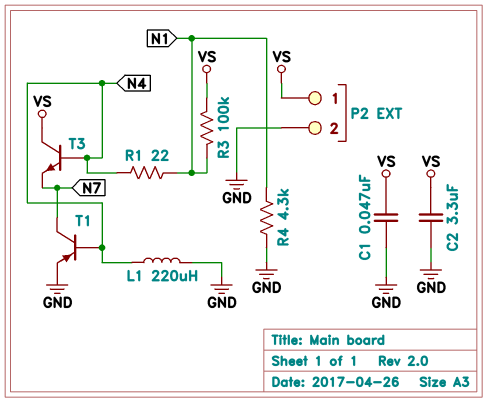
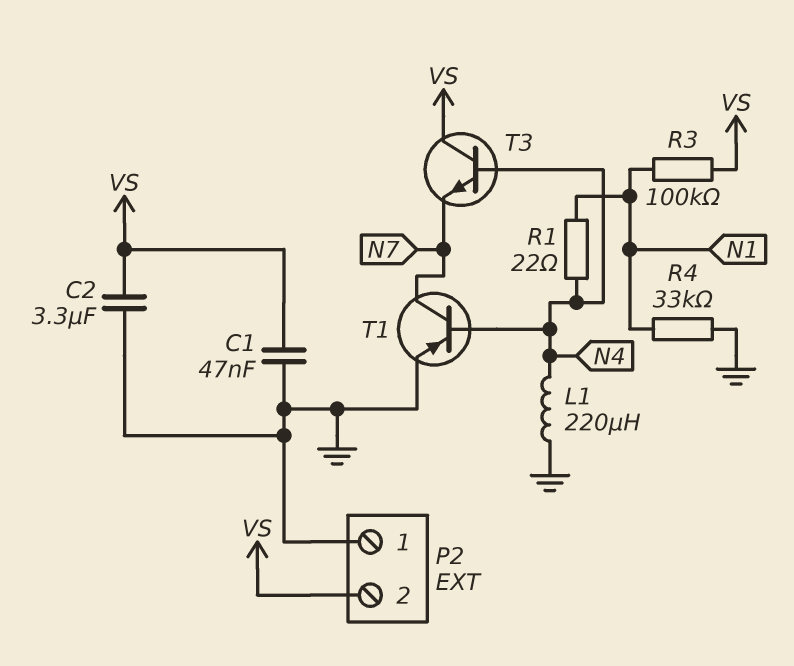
P2 pin 1: VS -> GND
P2 pin 2: GND -> VS
R4: 4.3k (GND, N1) -> 33k (GND, N1)

